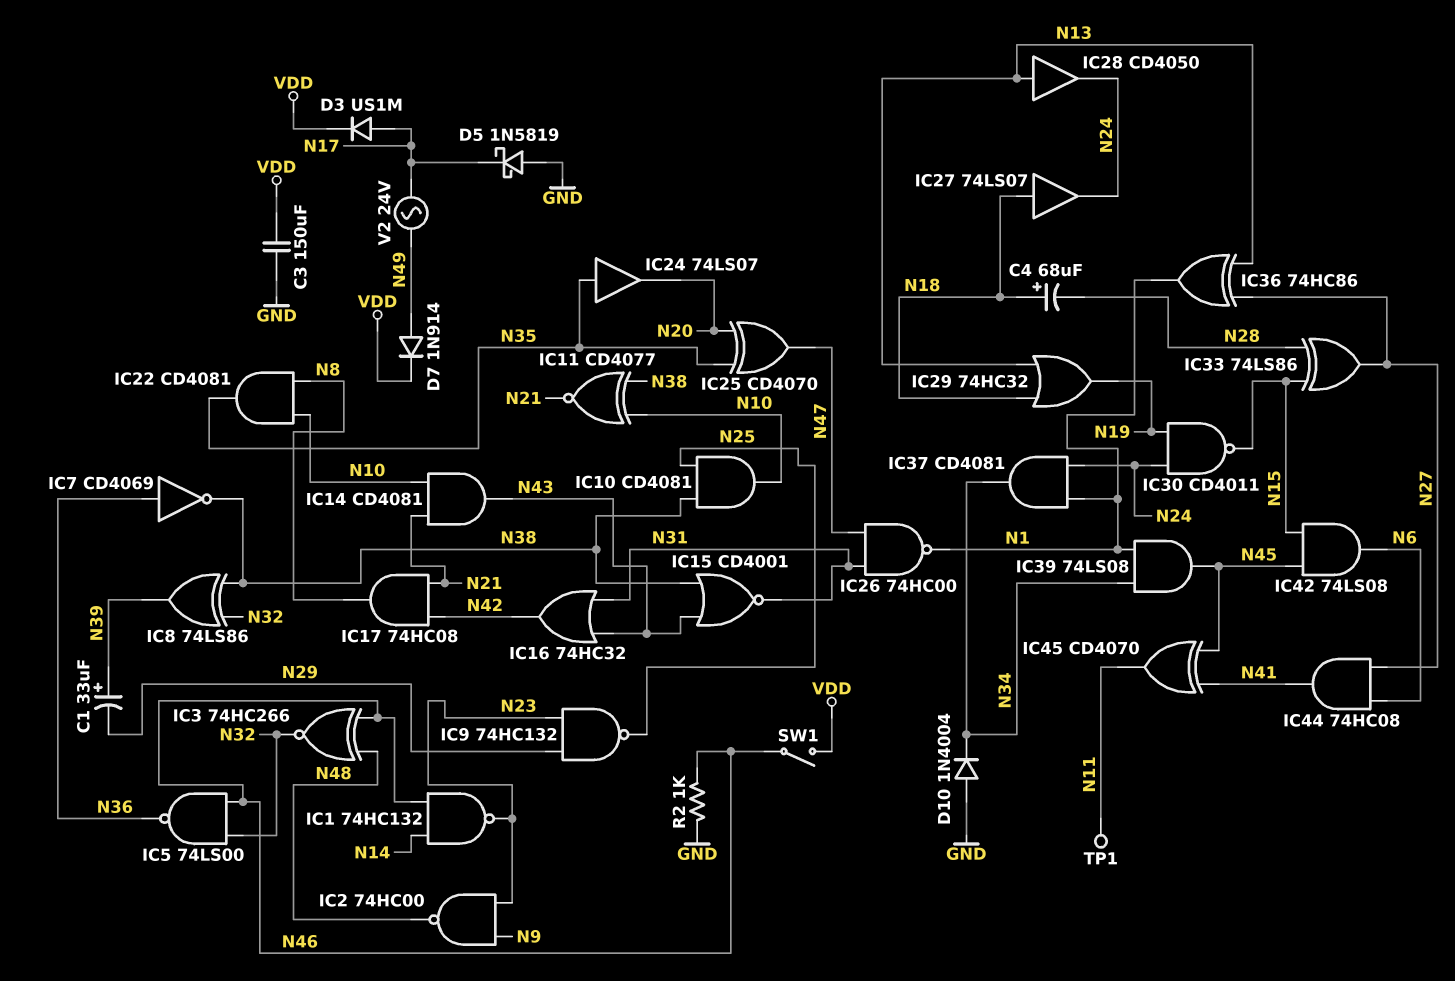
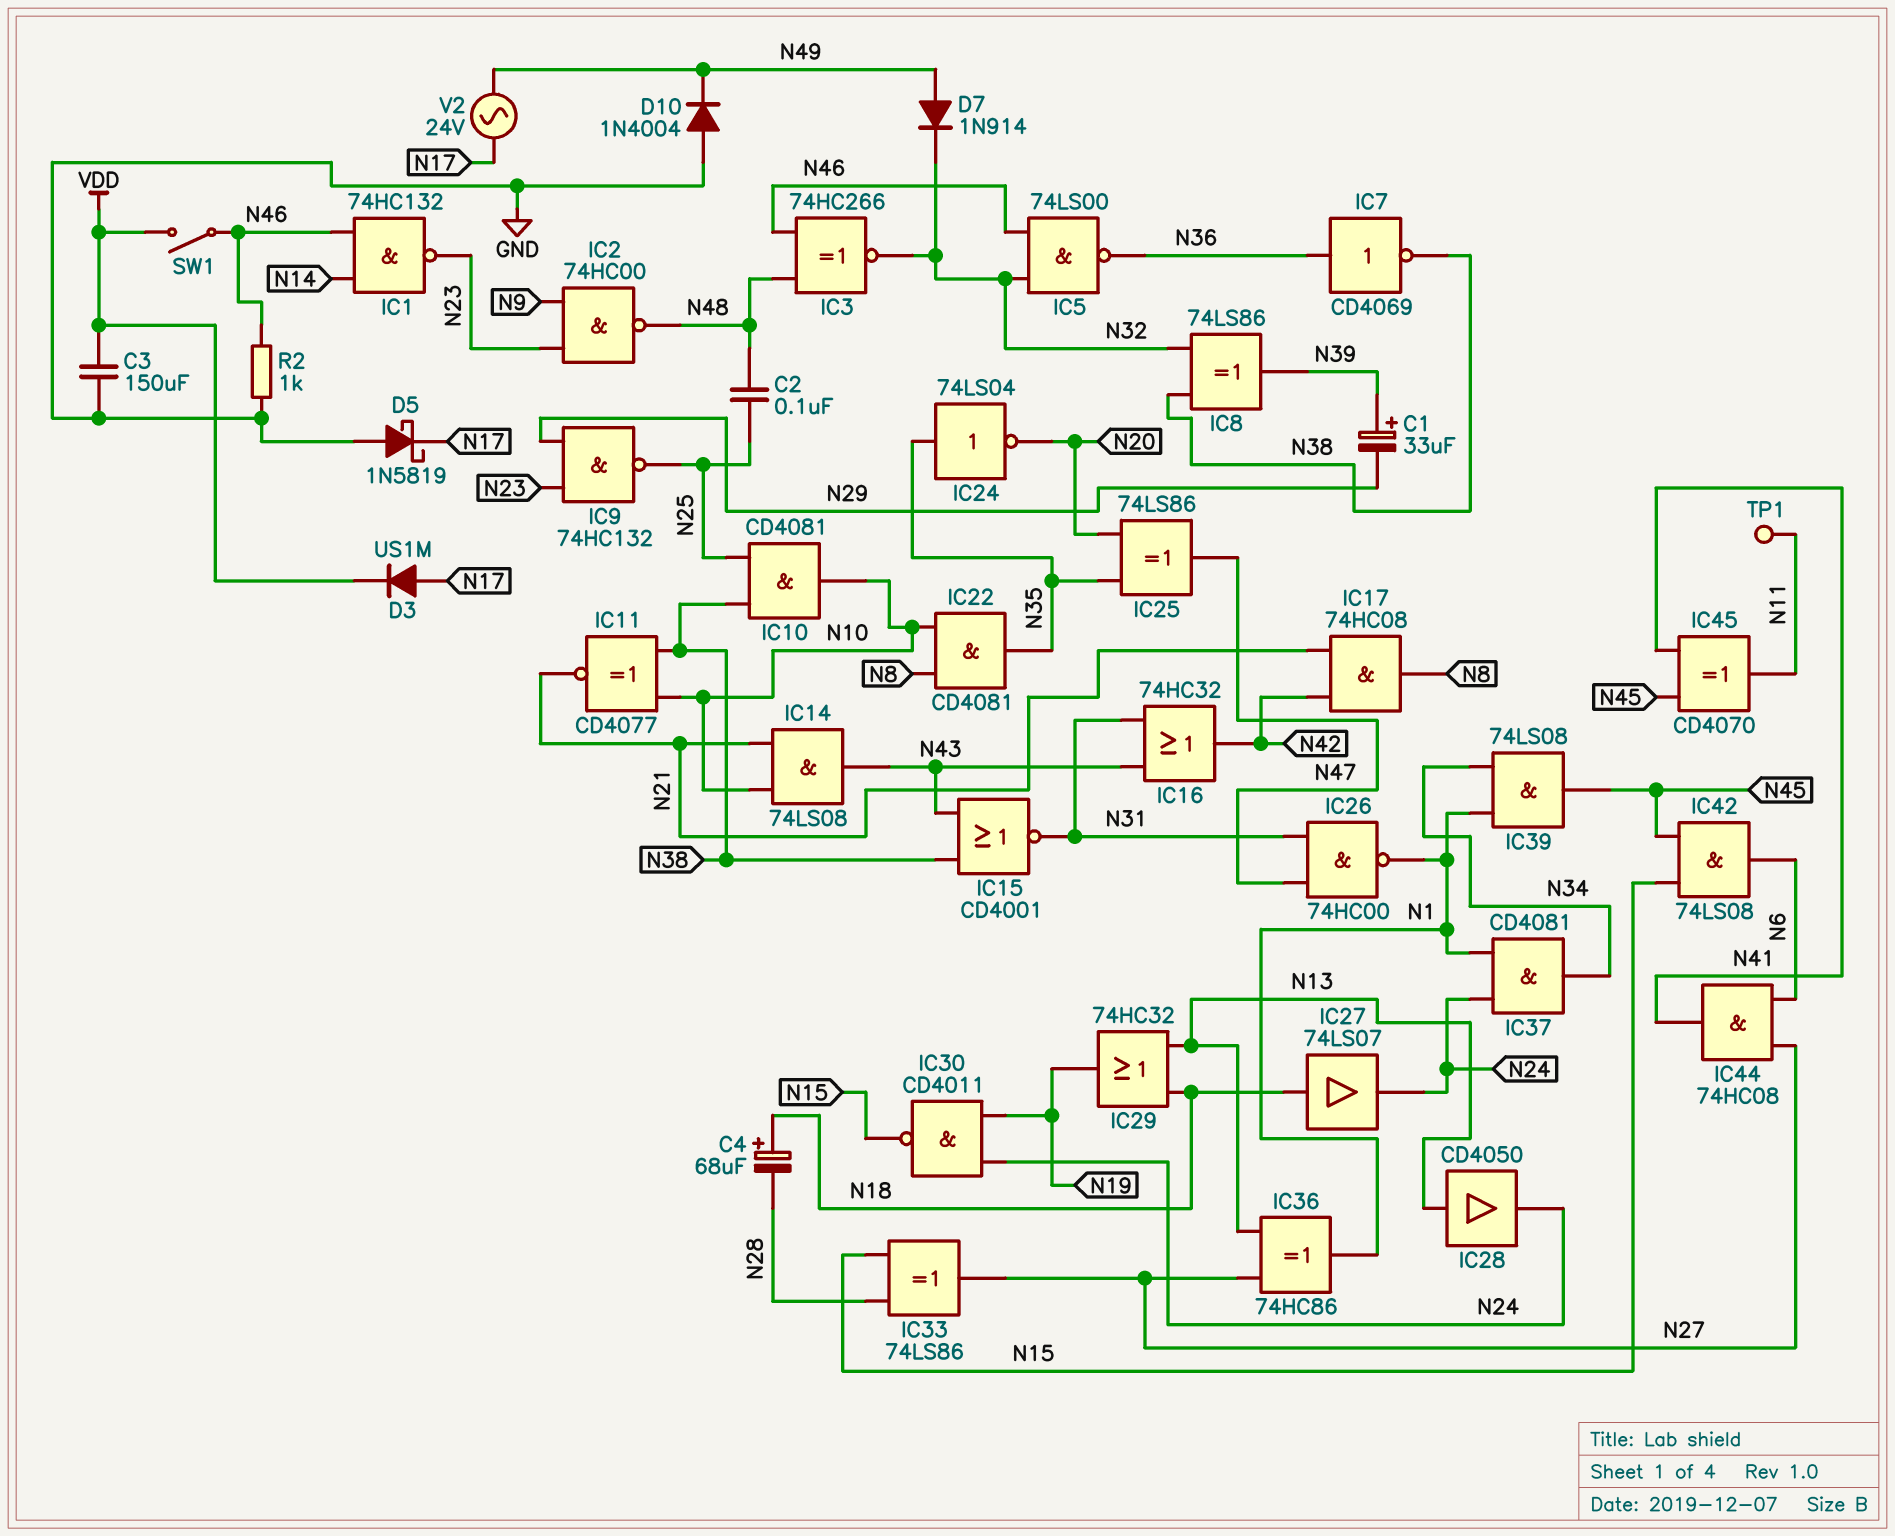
C2: none -> 100nF (N25, N48)
D7: diode 1N914 (A N49, K VDD) -> diode 1N914 (A N49, K N32)
D10: diode 1N4004 (A GND, K N34) -> diode 1N4004 (A GND, K N49)
IC14: AND CD4081 (in N10, in N21, out N43) -> AND 74LS08 (in N10, in N21, out N43)
IC24: buffer 74LS07 (in N35, out N20) -> NOT 74LS04 (in N35, out N20)
IC25: XOR CD4070 (in N20, in N35, out N47) -> XOR 74LS86 (in N20, in N35, out N47)

